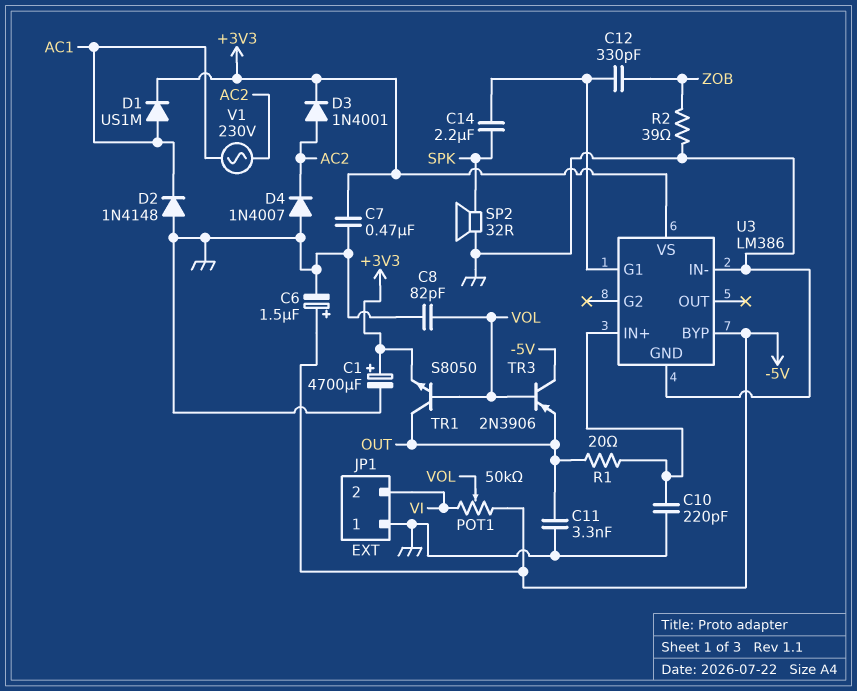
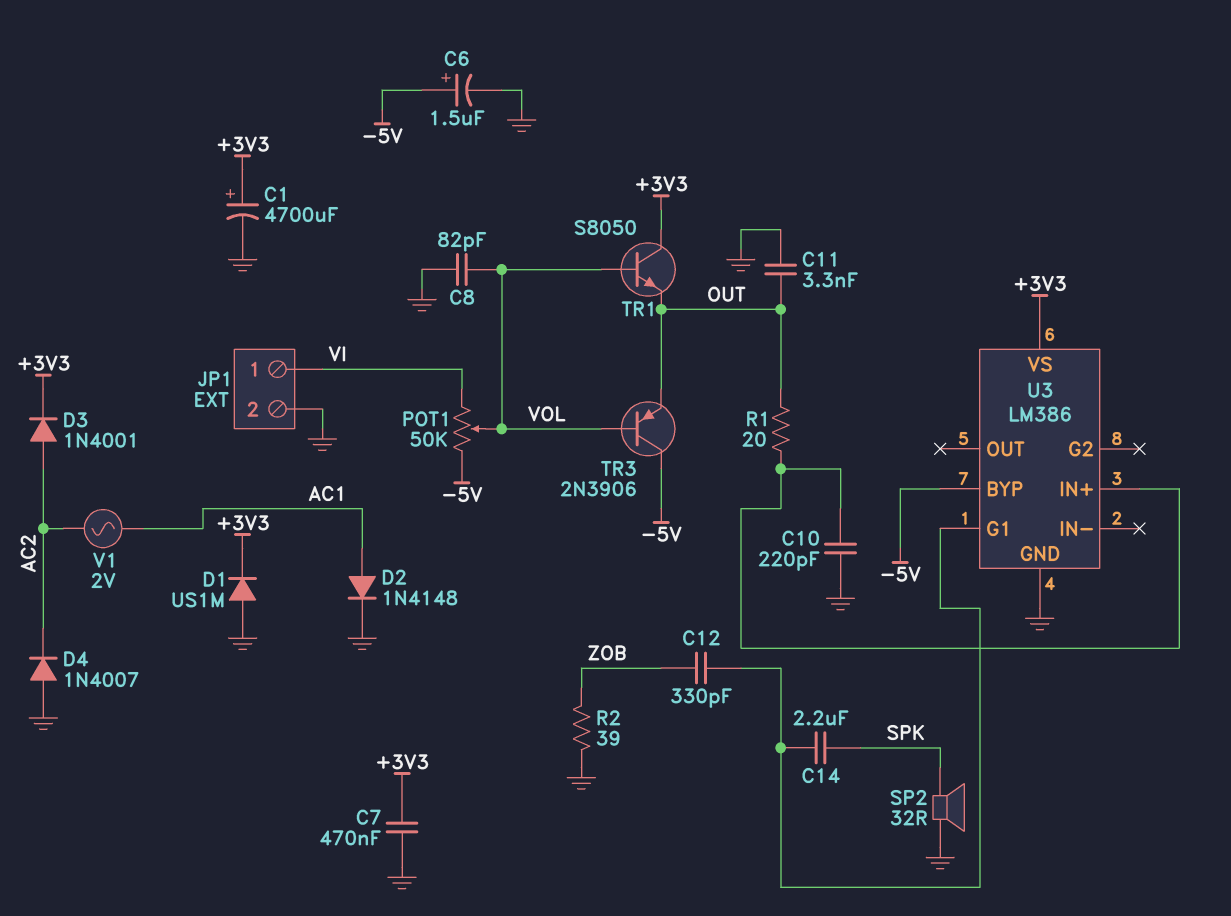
D1: diode US1M (A AC1, K +3V3) -> diode US1M (A GND, K +3V3)
D2: diode 1N4148 (A GND, K AC1) -> diode 1N4148 (A AC1, K GND)
JP1 pin 1: GND -> VI
JP1 pin 2: VI -> GND
TR1: NPN S8050 (B VOL, C OUT, E +3V3) -> NPN S8050 (B VOL, C +3V3, E OUT)
U3 pin IN-: GND -> none
V1: AC 230V (AC1, AC2) -> AC 2V (AC1, AC2)

